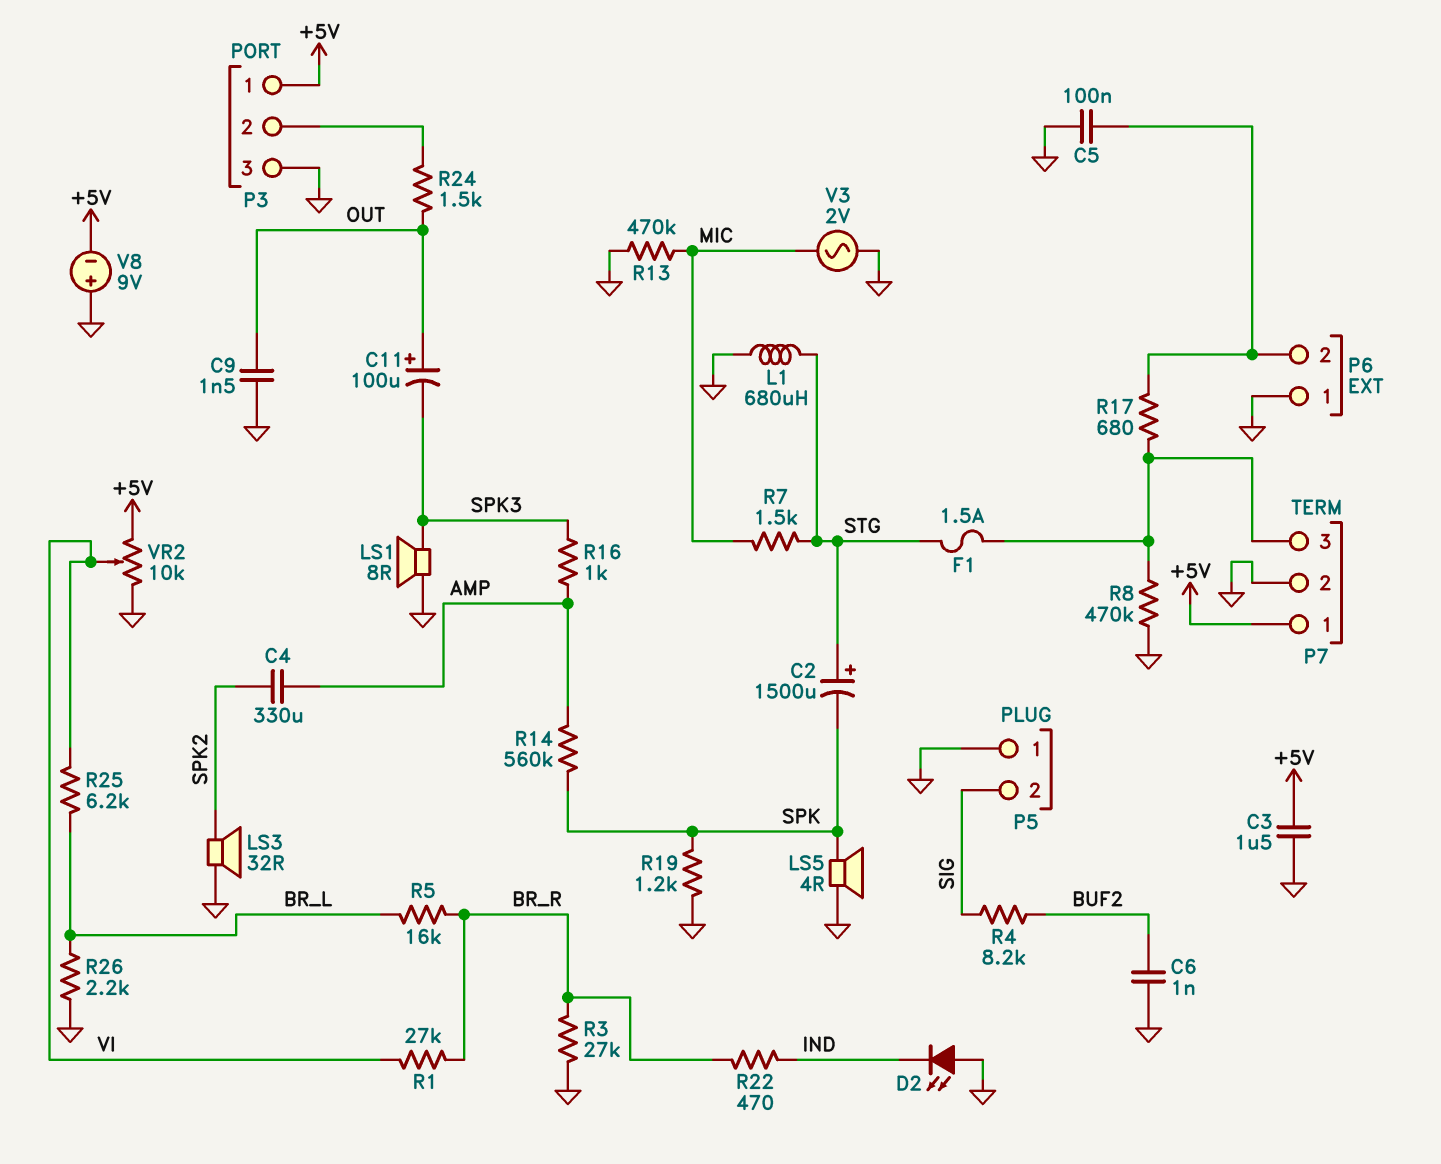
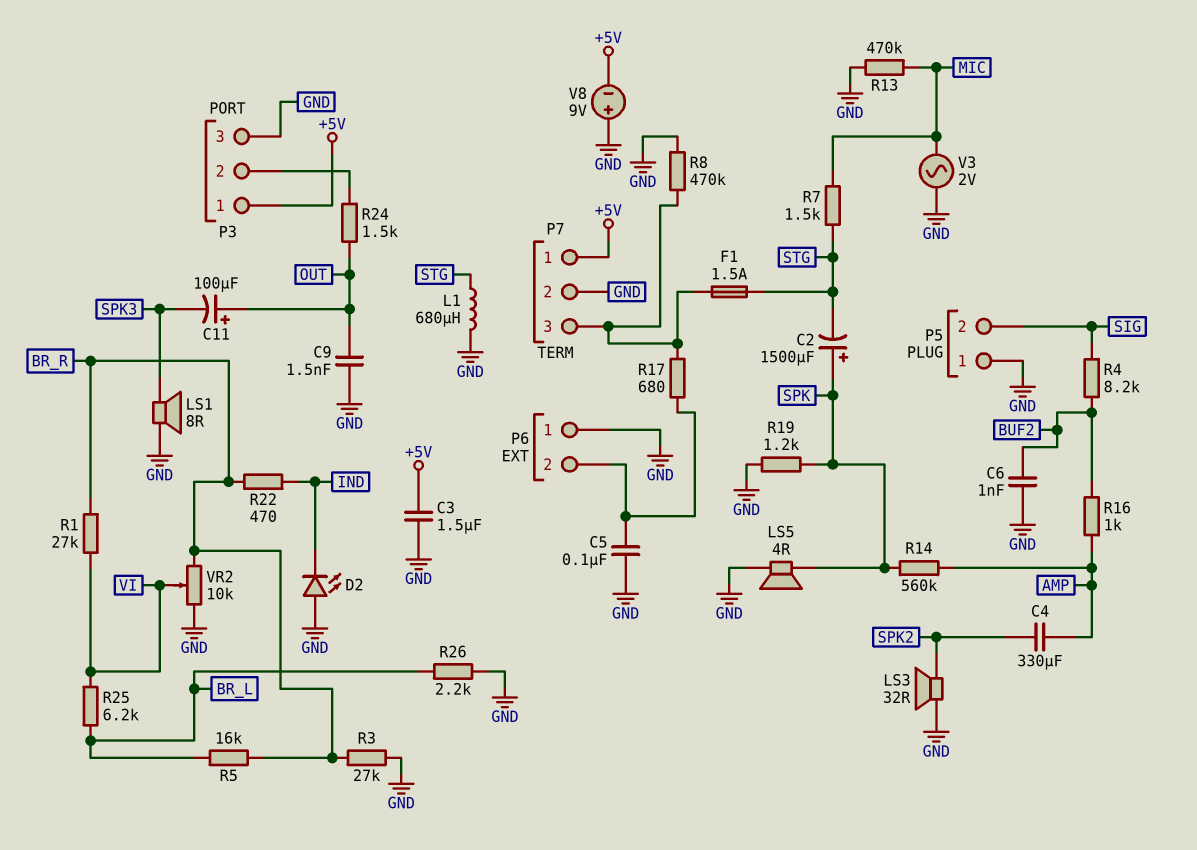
C2: 1500uF (plus STG, minus SPK) -> 1500uF (plus SPK, minus STG)
R16: 1k (AMP, SPK3) -> 1k (AMP, BUF2)
VR2: 10k (+5V, GND, wiper VI) -> 10k (BR_R, GND, wiper VI)

